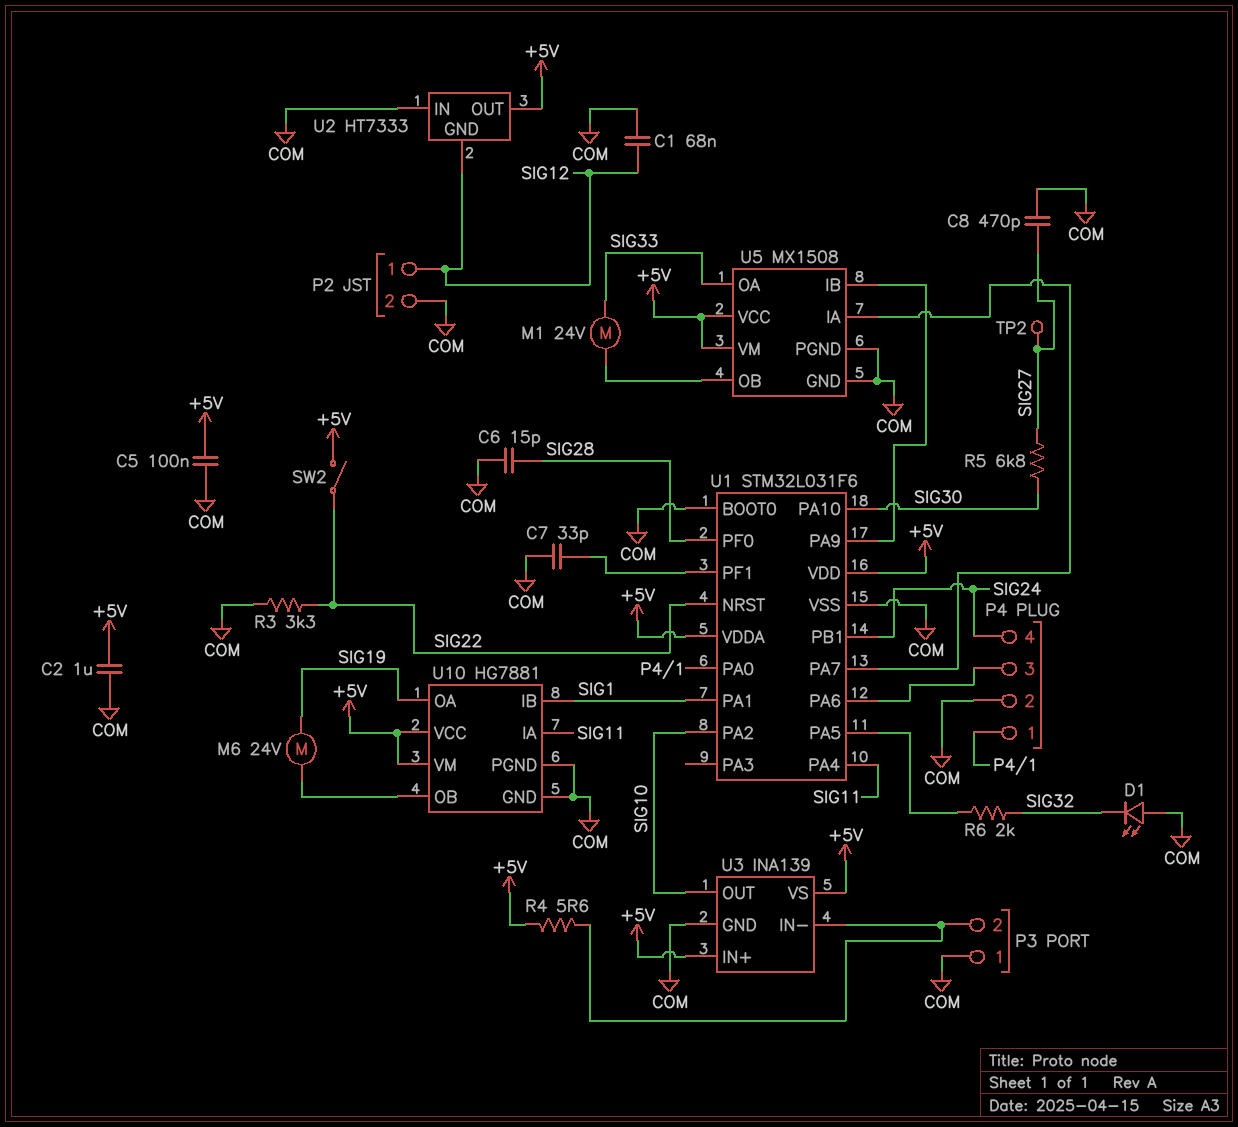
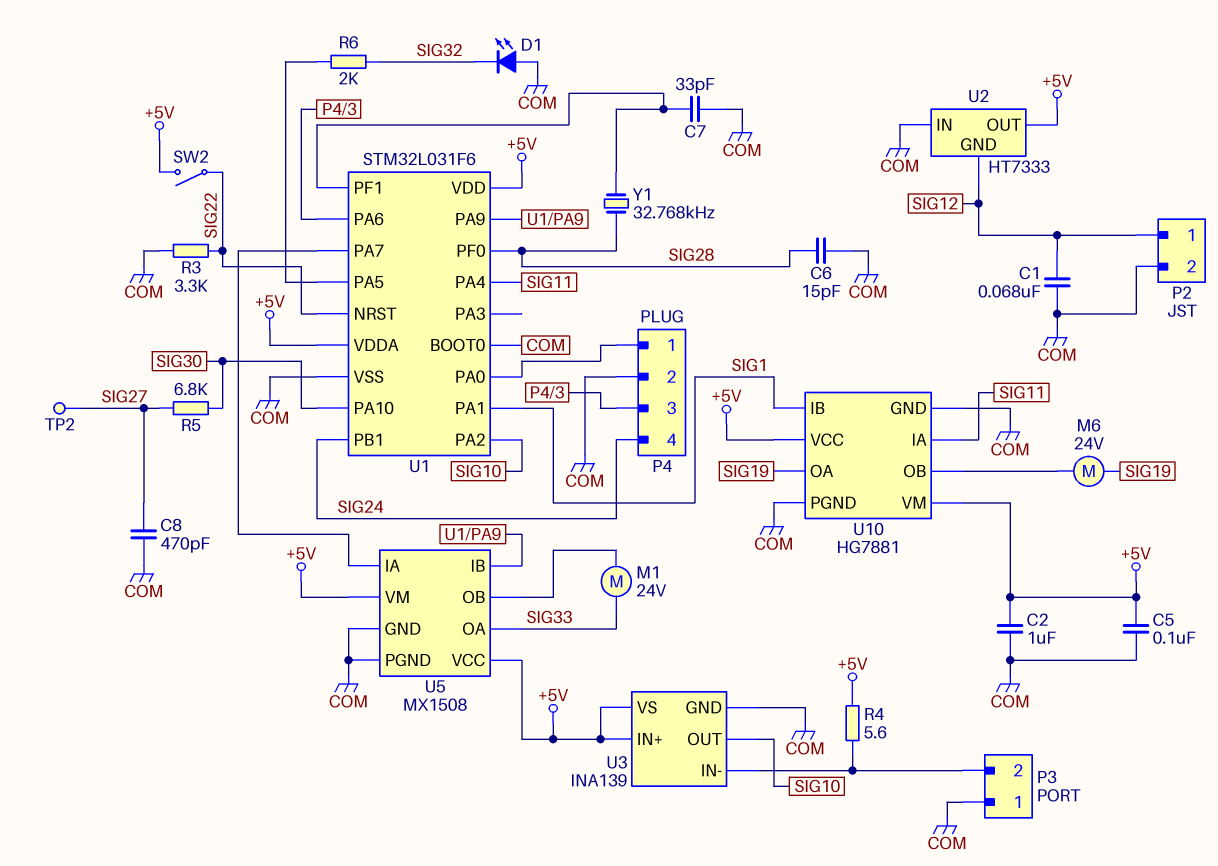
Y1: none -> 32.768kHz (SIG28, U1/PF1)

